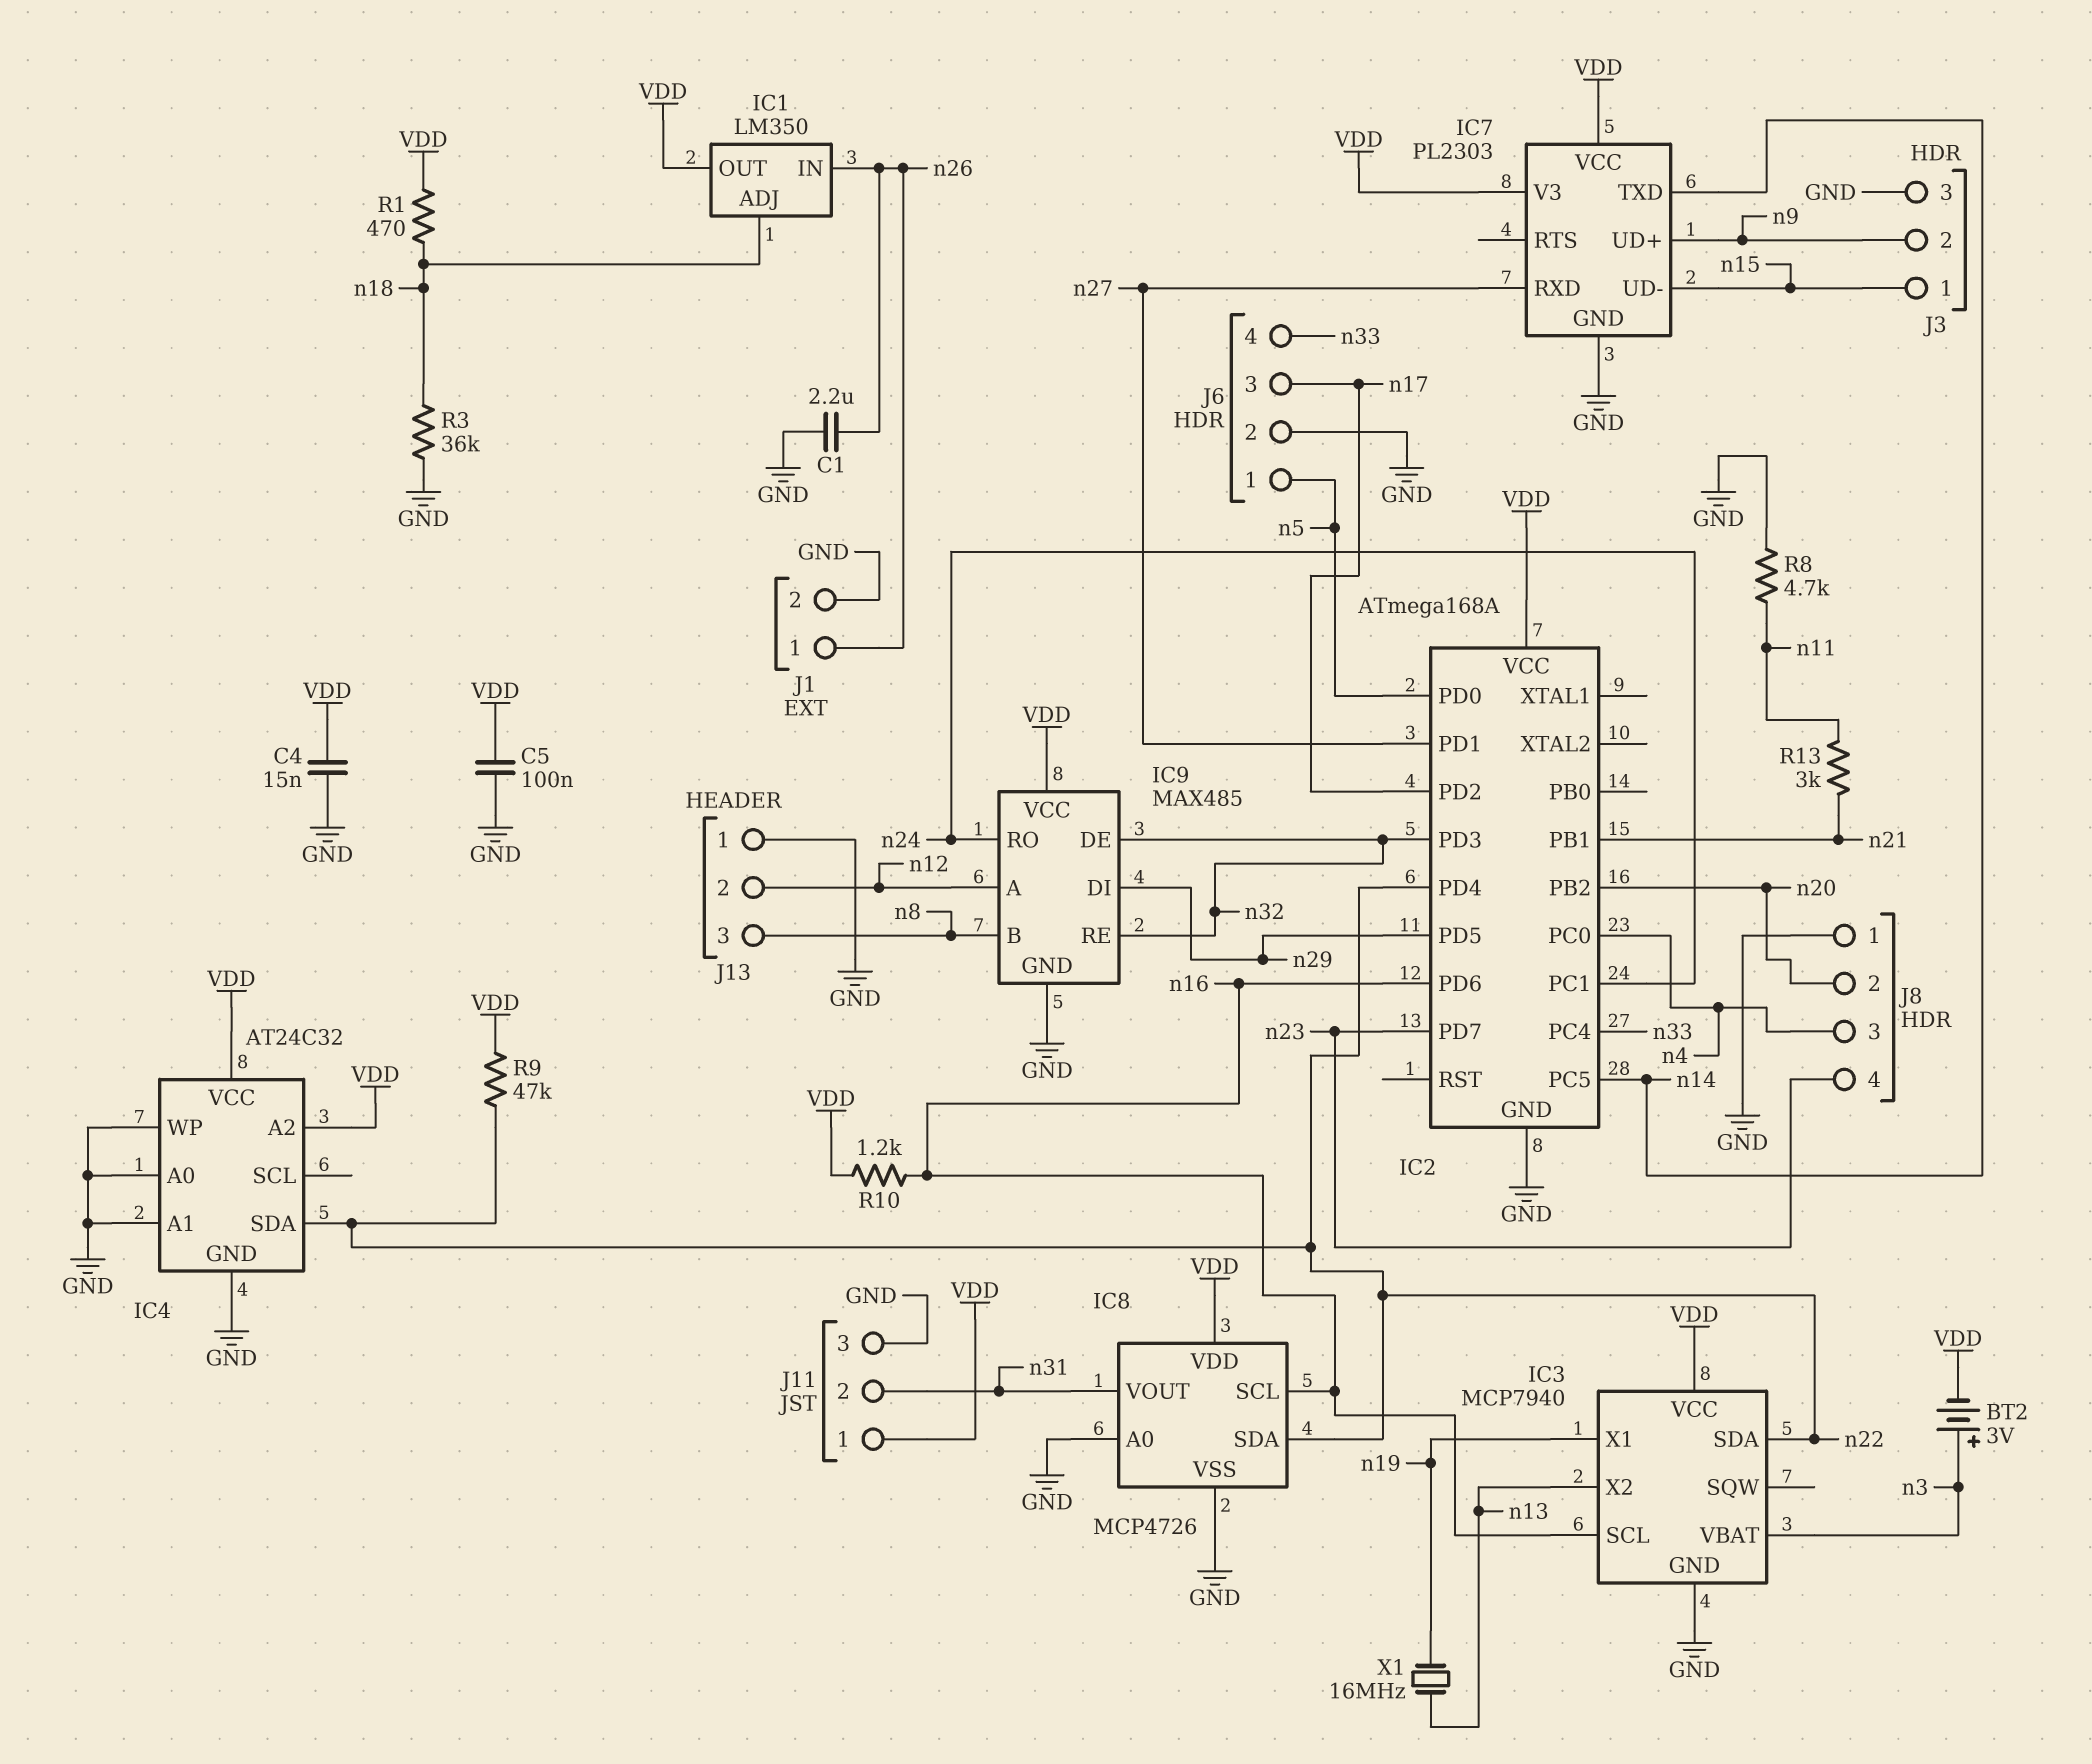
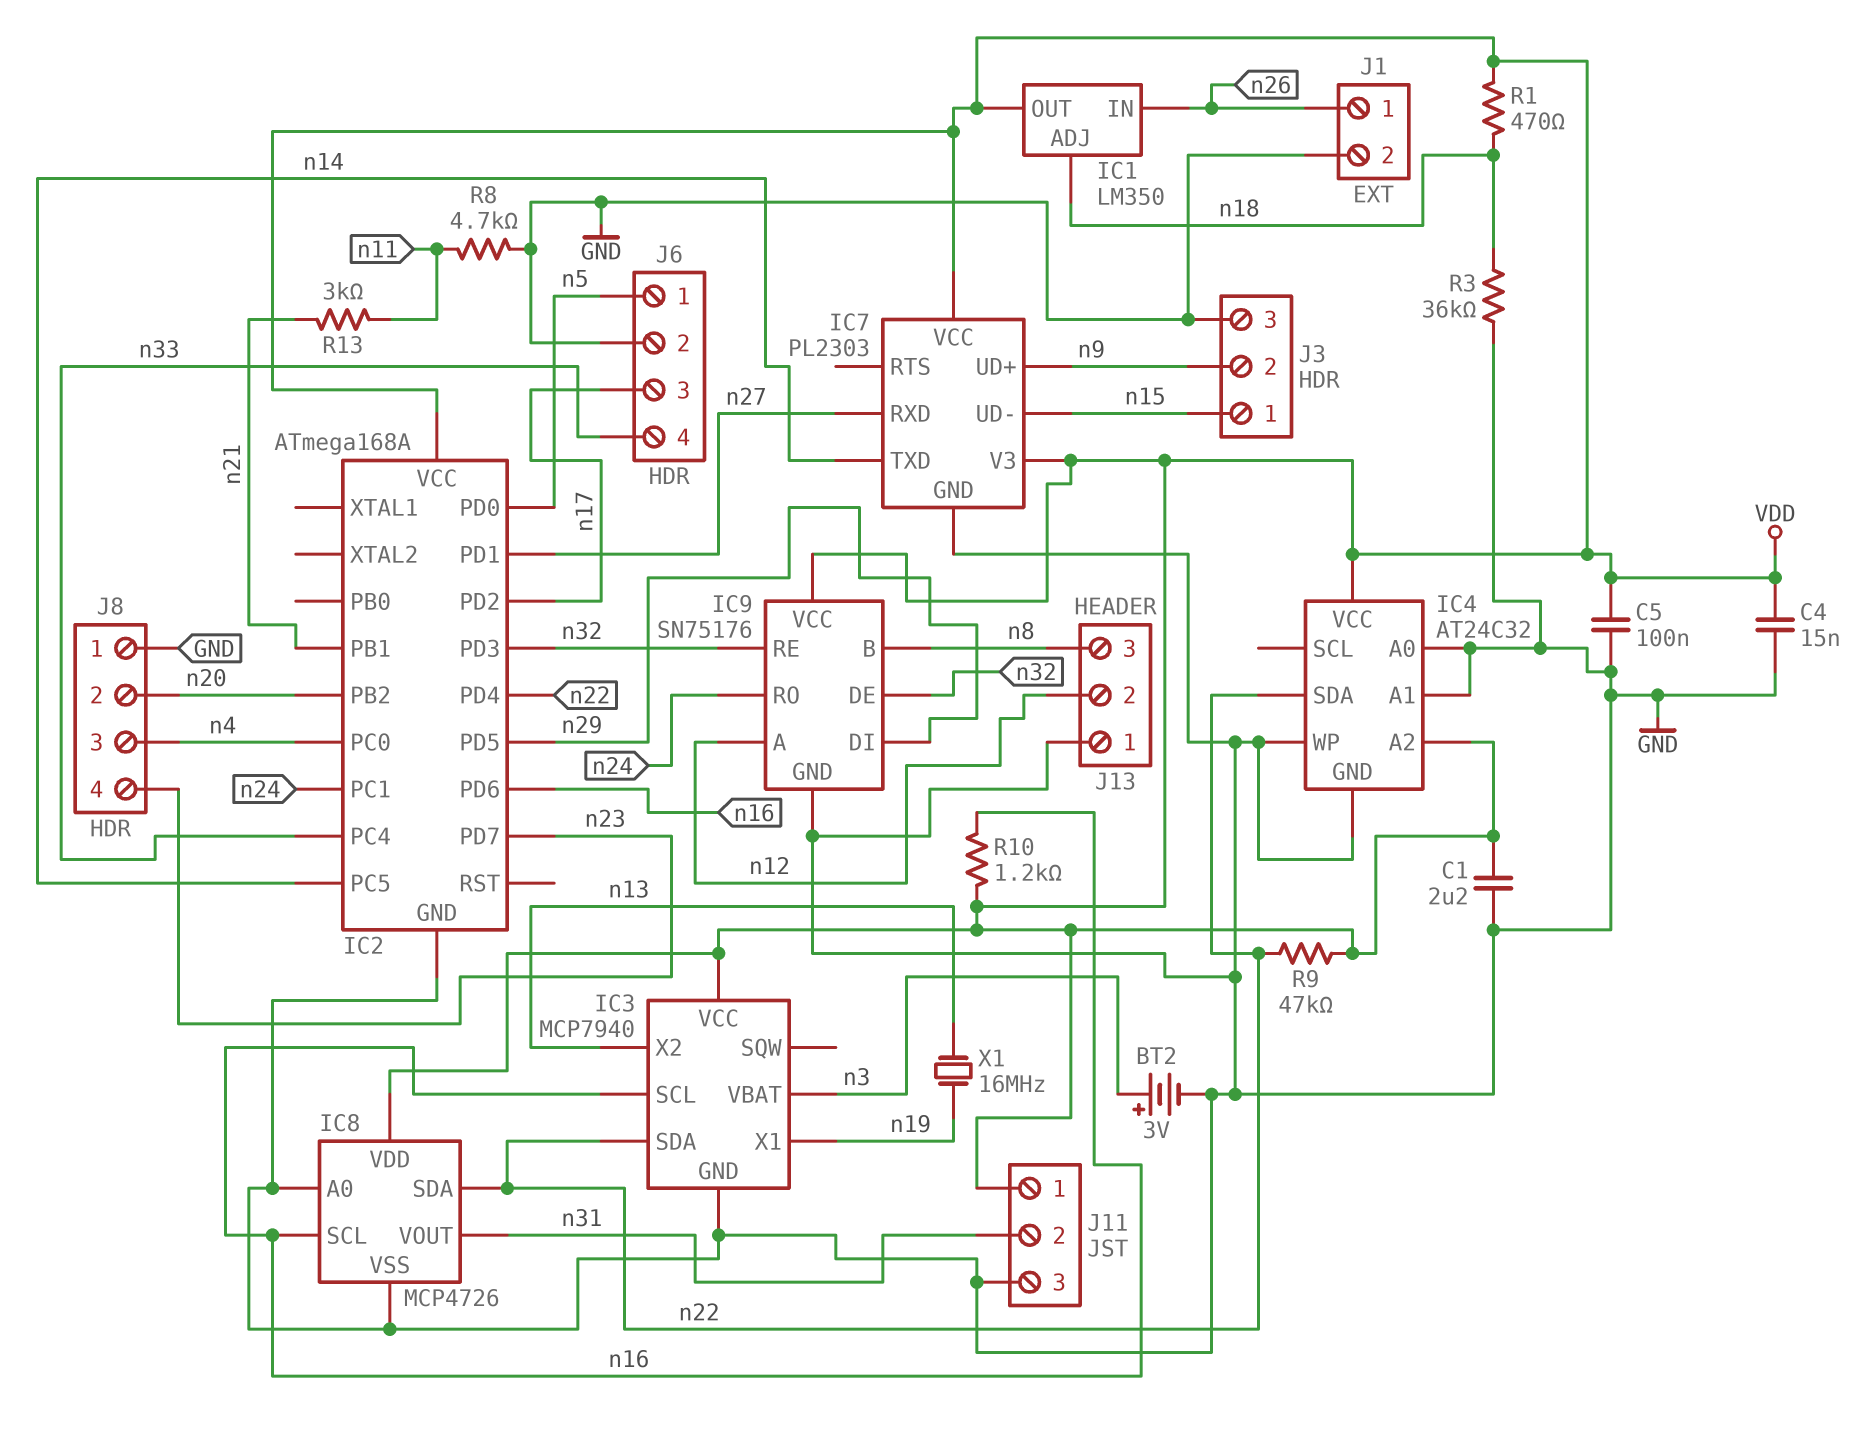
BT2: 3V (plus n3, minus VDD) -> 3V (plus n3, minus GND)
C1: 2.2uF (GND, n26) -> 2.2uF (GND, VDD)
IC9: MAX485 -> SN75176

